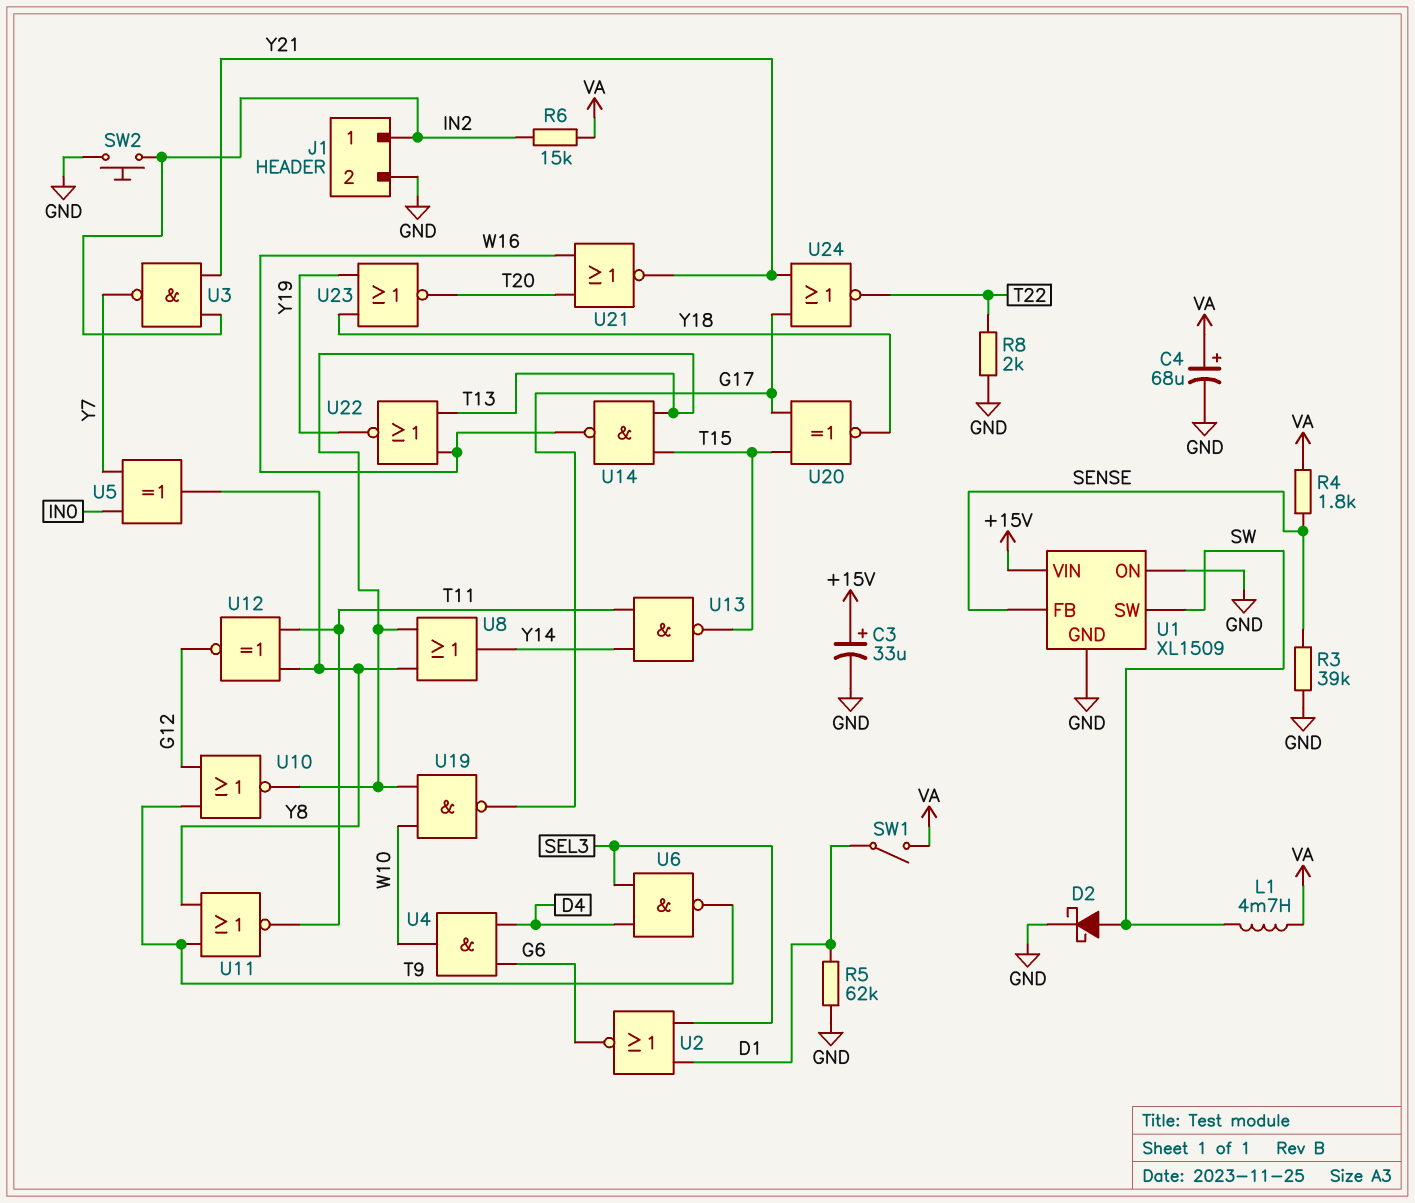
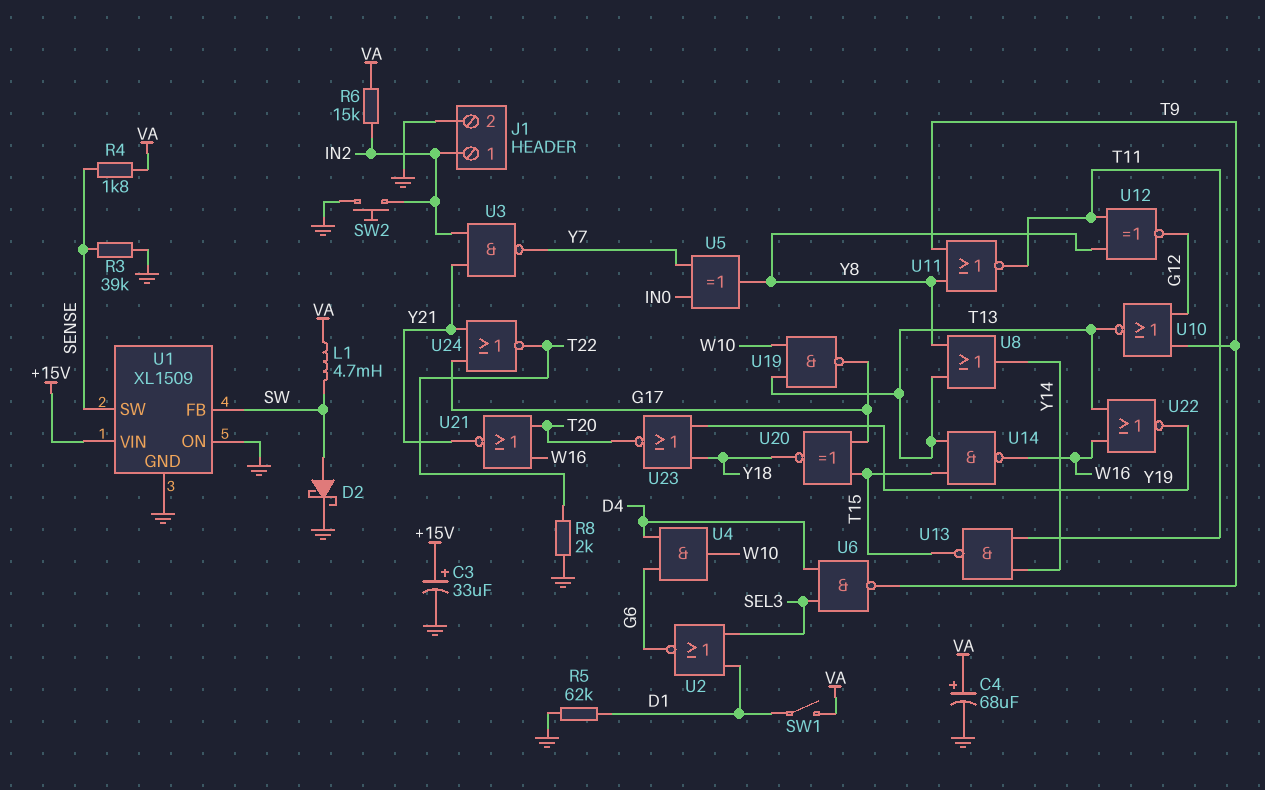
U1 pin FB: SENSE -> SW
U1 pin SW: SW -> SENSE

